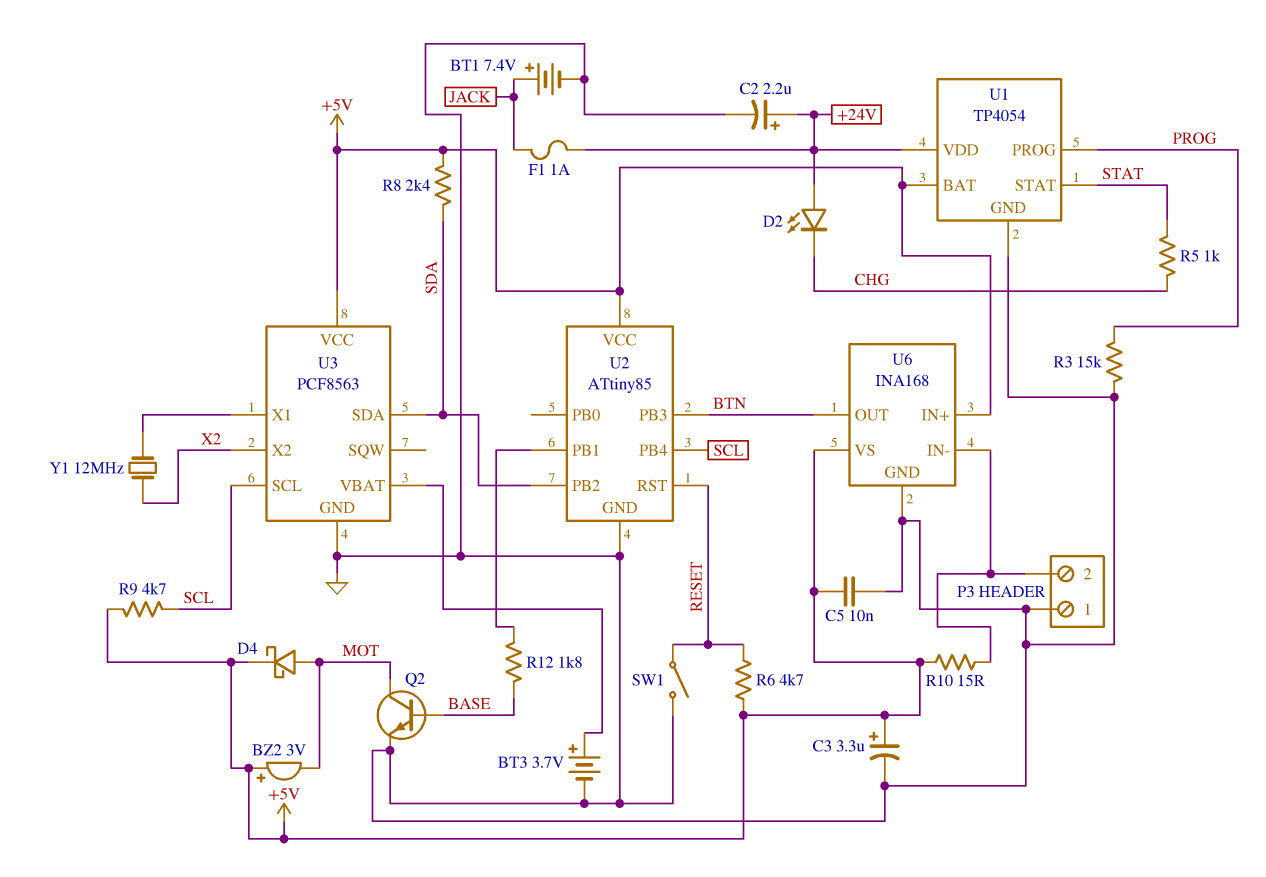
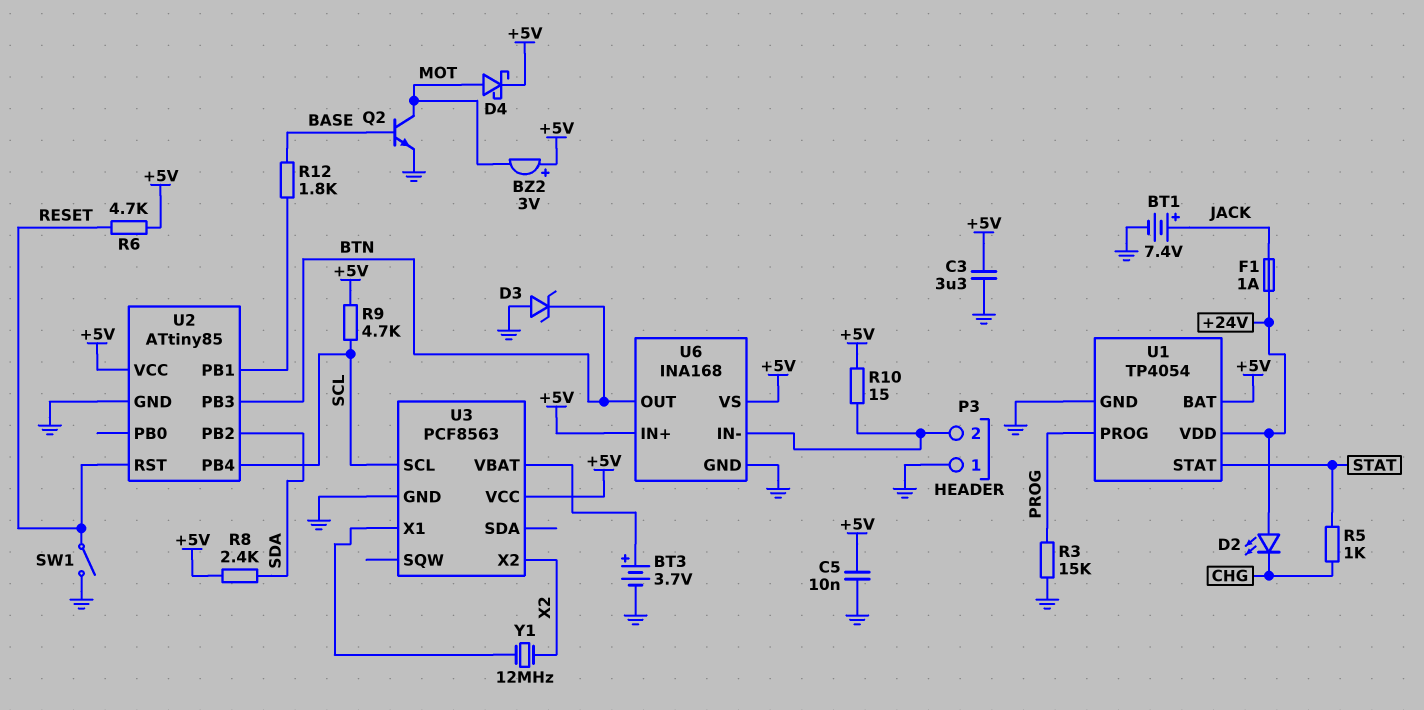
C2: 2.2uF (plus +24V, minus GND) -> none
C3: 3.3uF (plus +5V, minus GND) -> 3.3uF (+5V, GND)
D3: none -> zener (A GND, K BTN)
U3 pin SDA: SDA -> none

